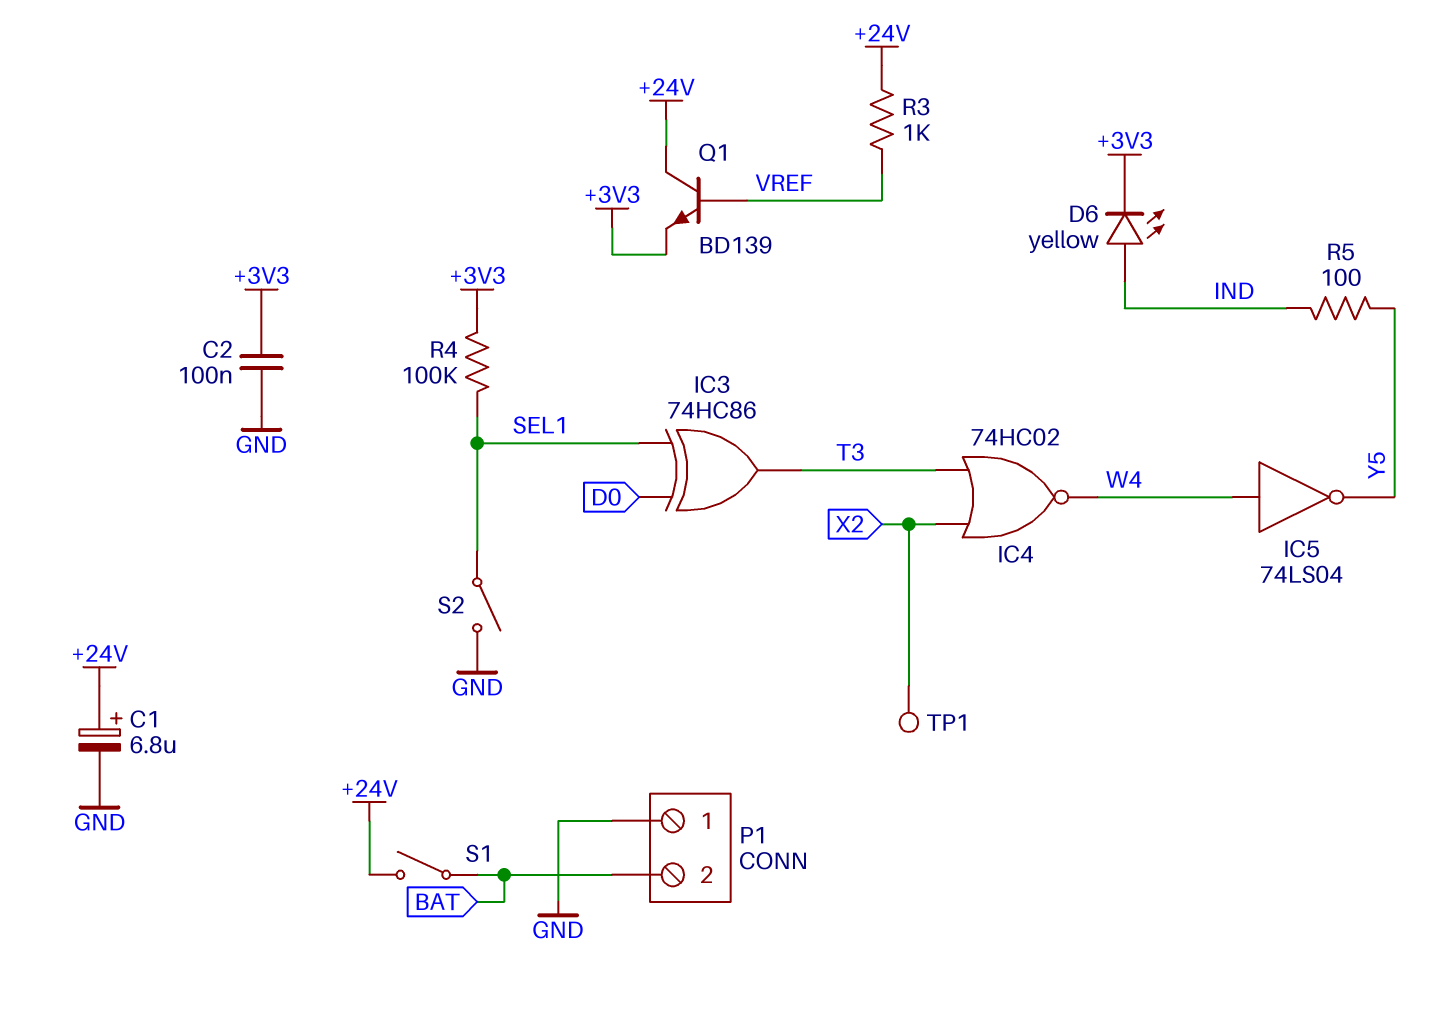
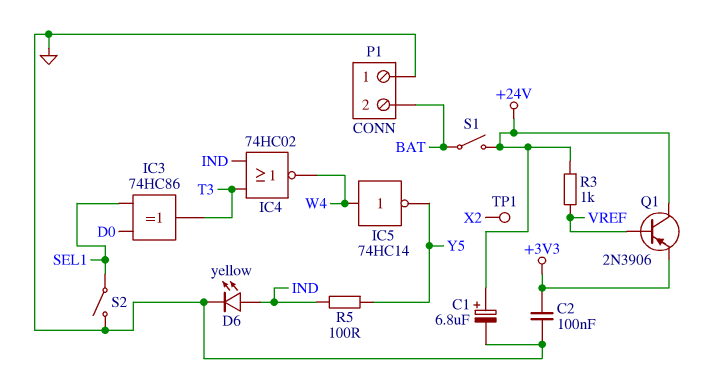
D6: LED yellow (A IND, K +3V3) -> LED yellow (A IND, K GND)
IC4: NOR 74HC02 (in T3, in X2, out W4) -> NOR 74HC02 (in IND, in T3, out W4)
IC5: NOT 74LS04 (in W4, out Y5) -> NOT 74HC14 (in W4, out Y5)
Q1: NPN BD139 (B VREF, C +24V, E +3V3) -> PNP 2N3906 (B VREF, C +24V, E +3V3)
R4: 100k (+3V3, SEL1) -> none

